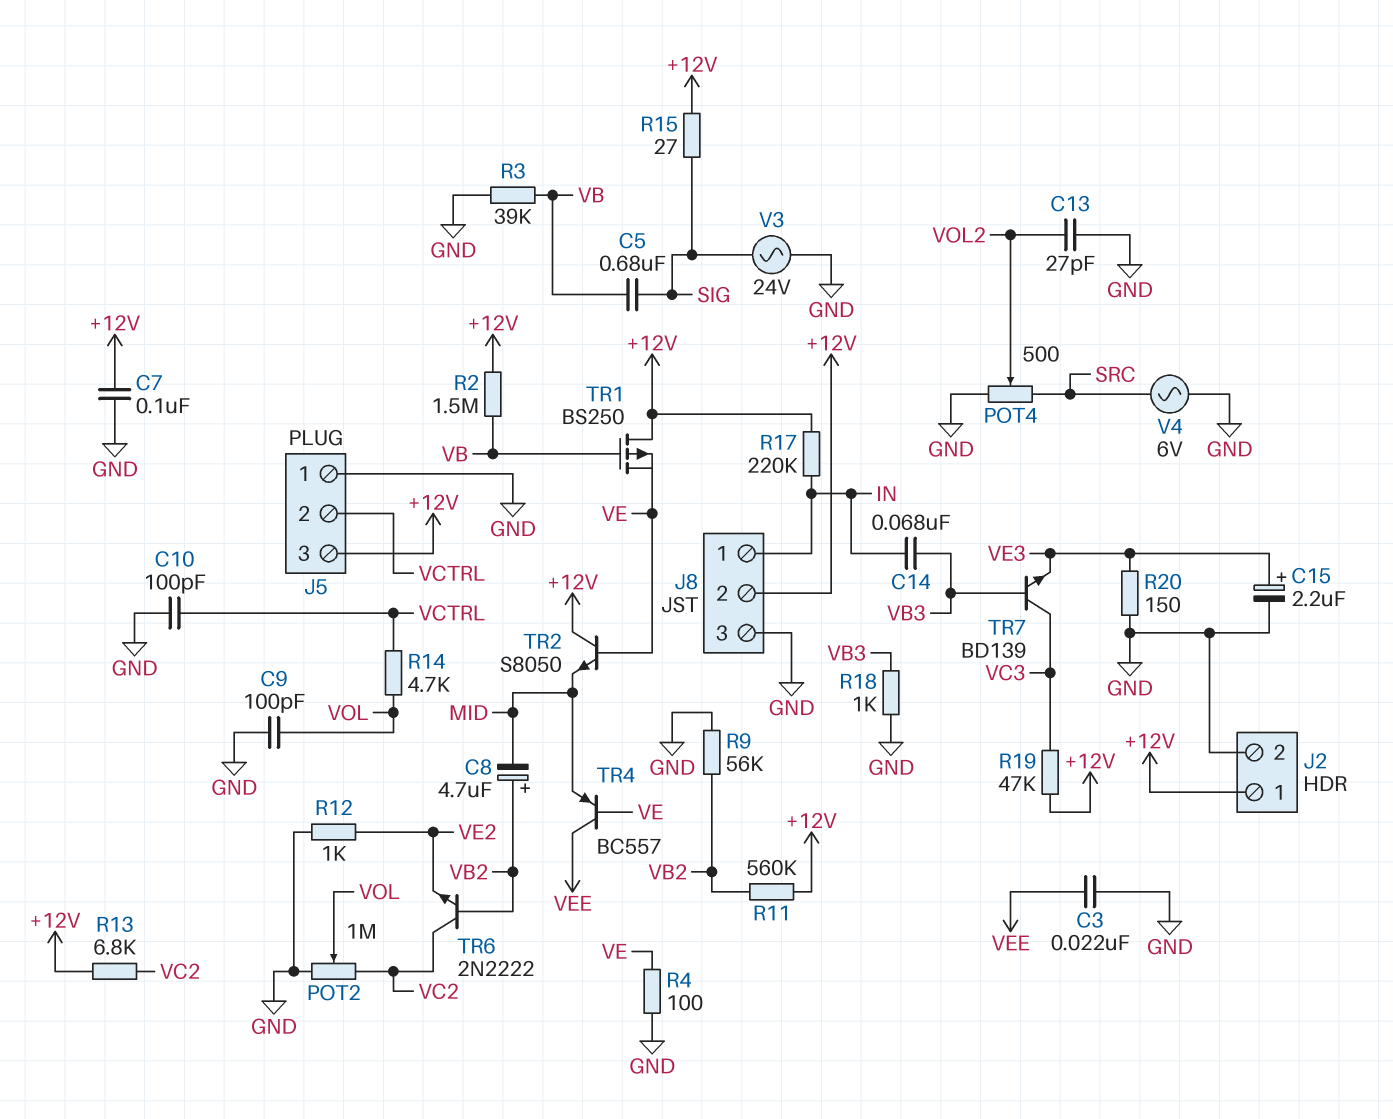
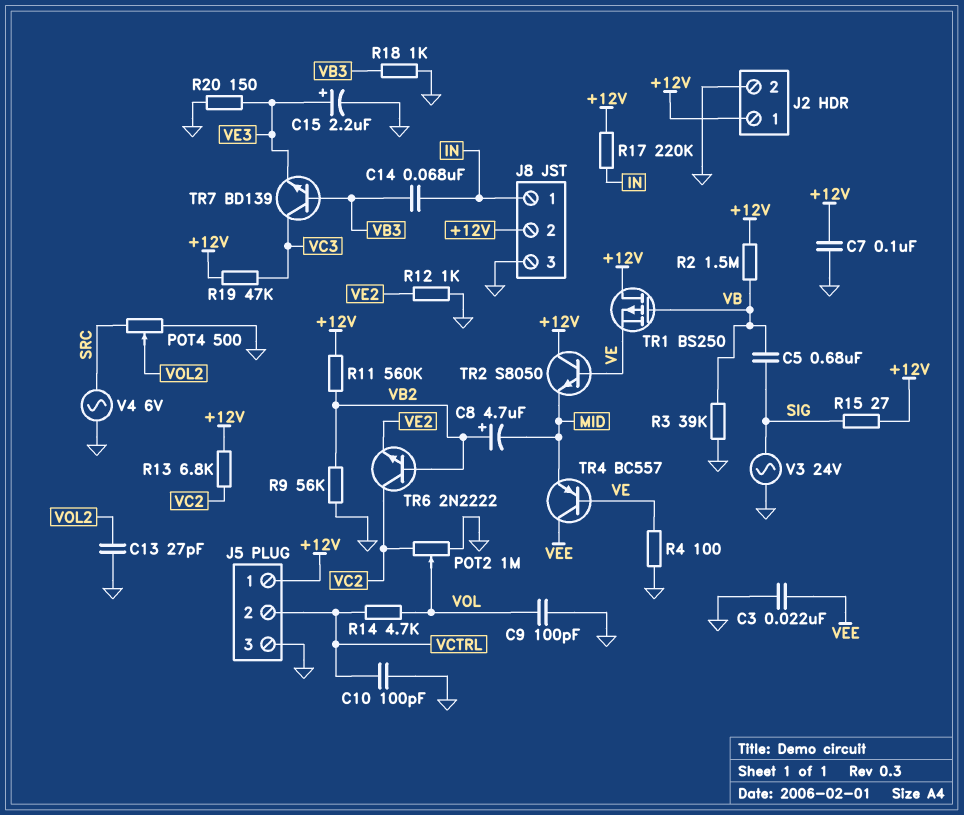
J5 pin 1: GND -> +12V
J5 pin 3: +12V -> GND

